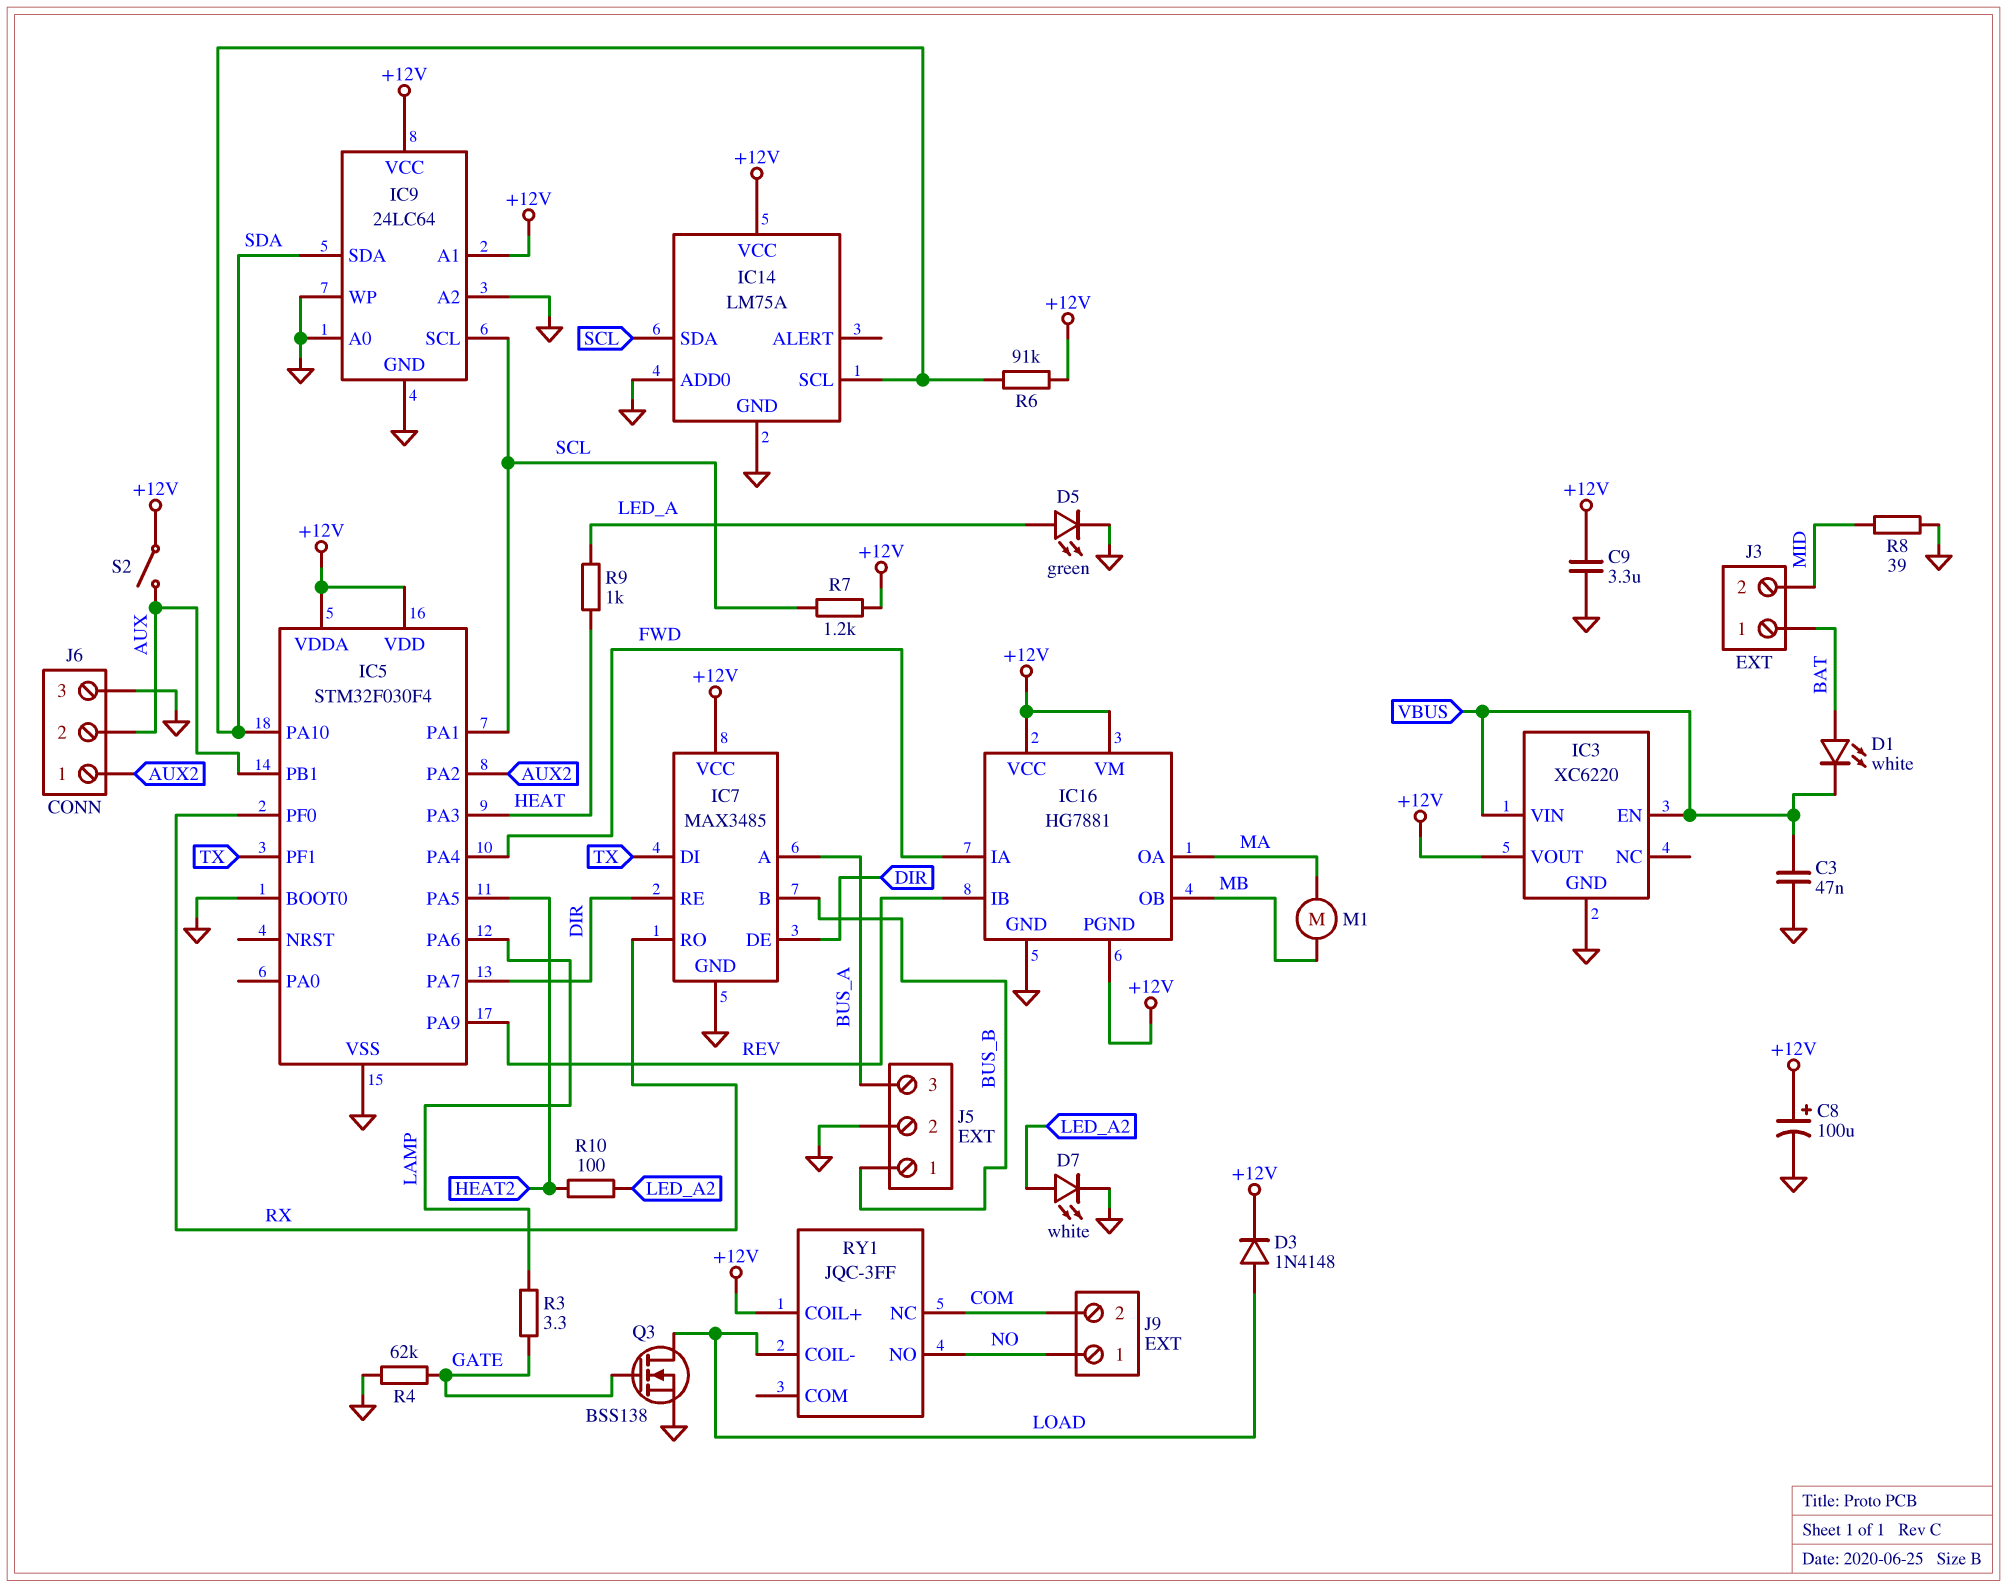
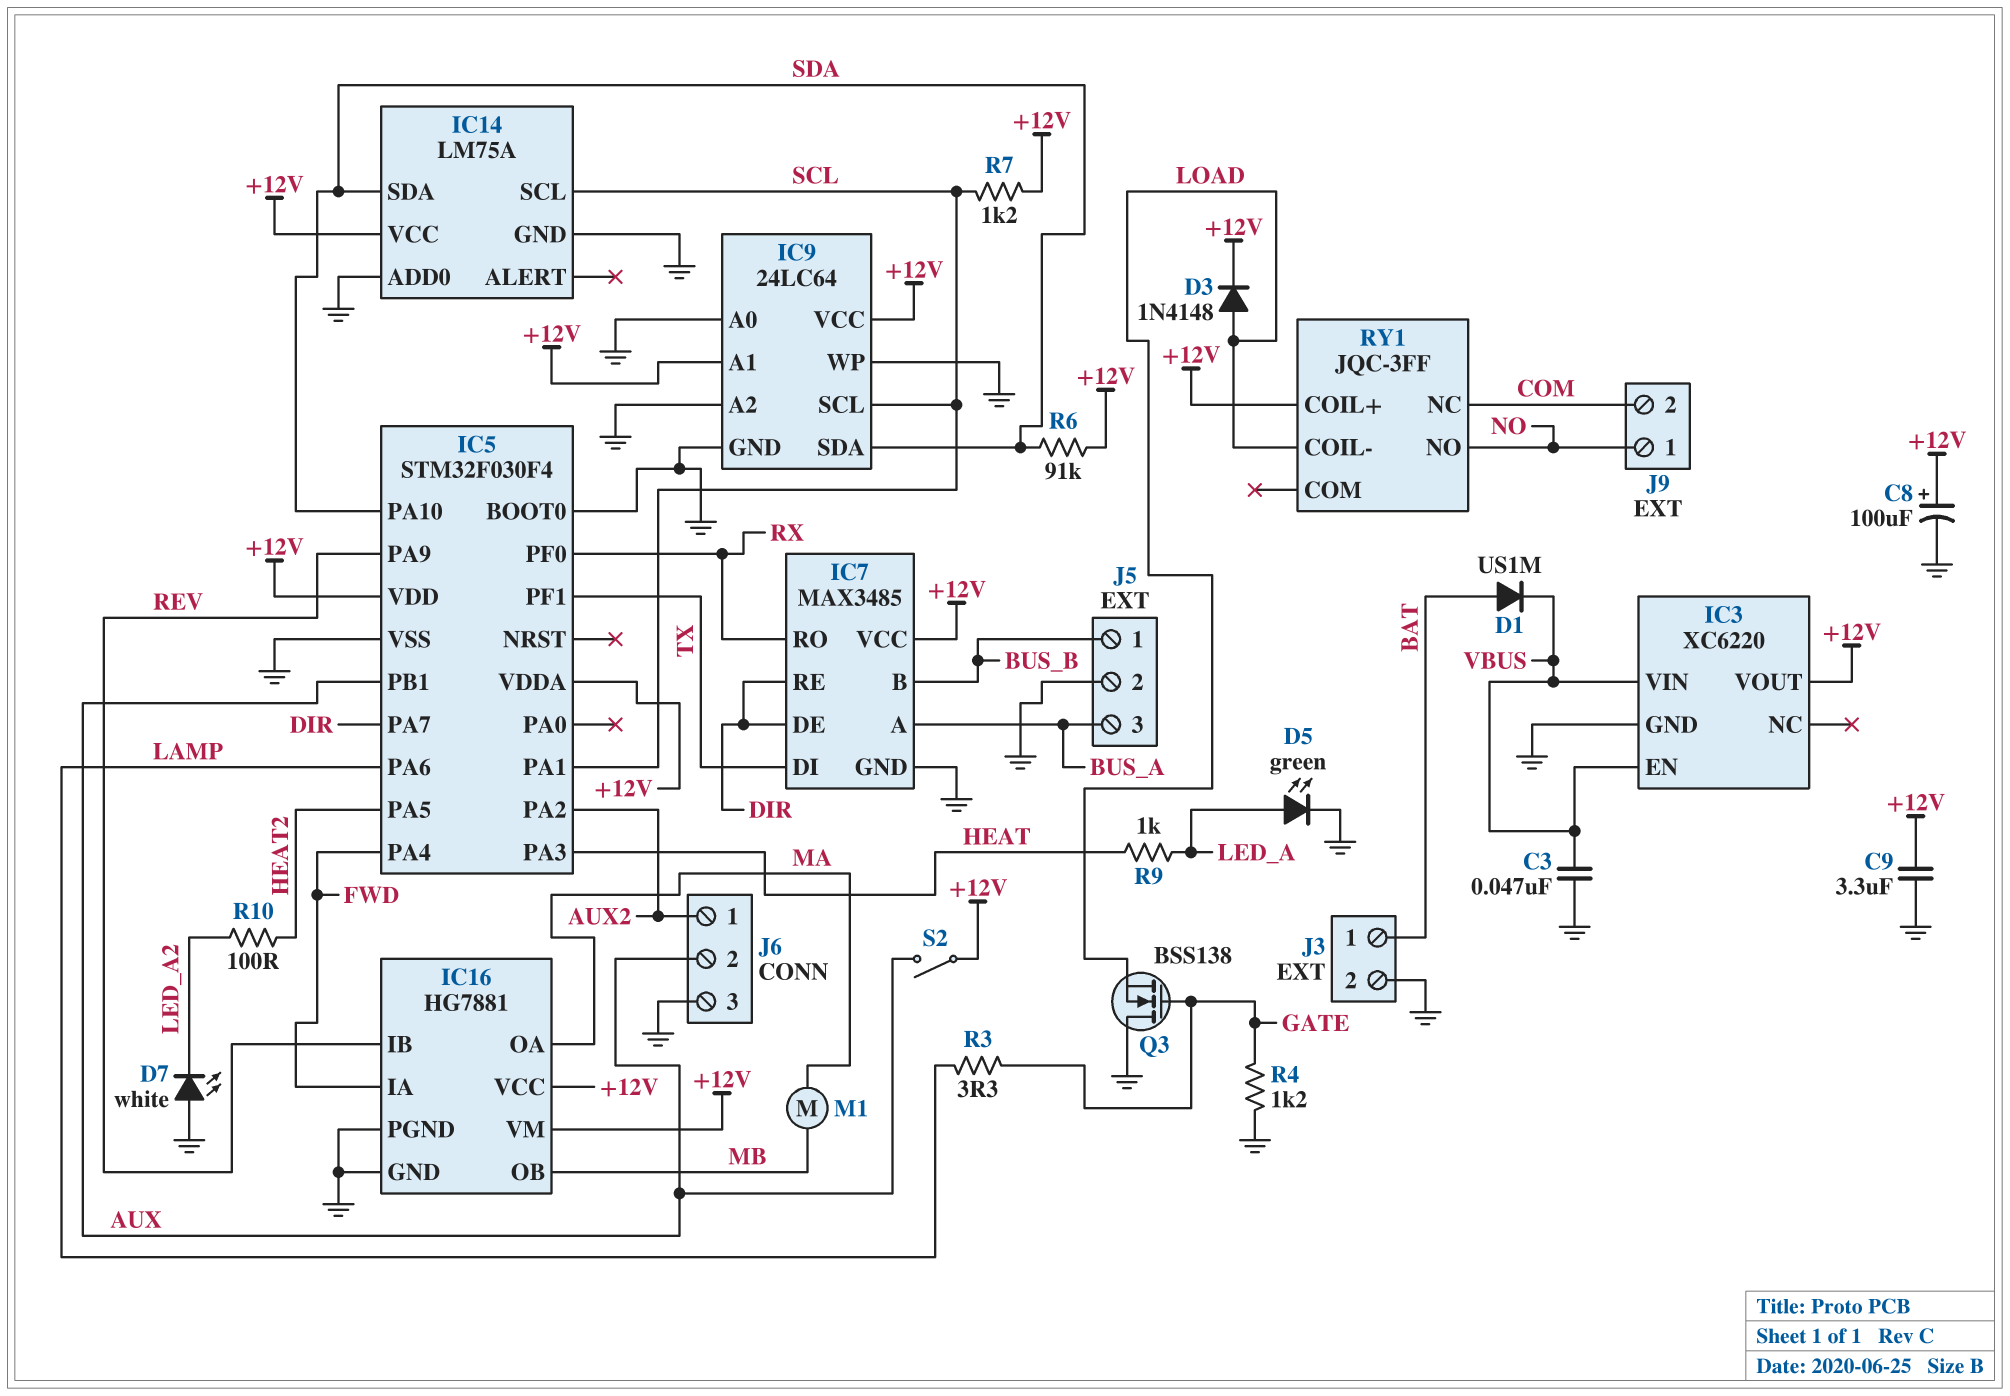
D1: LED white (A BAT, K VBUS) -> diode US1M (A BAT, K VBUS)
D7: LED white (A LED_A2, K GND) -> LED white (A GND, K LED_A2)
IC14 pin SCL: SDA -> SCL
IC14 pin SDA: SCL -> SDA
IC16 pin PGND: +12V -> GND
J3 pin 2: MID -> GND
Q3: NMOS BSS138 (G GATE, D LOAD, S GND) -> NMOS BSS138 (G GATE, D GND, S LOAD)
R4: 62k (GATE, GND) -> 1.2k (GATE, GND)
R8: 39 (GND, MID) -> none

